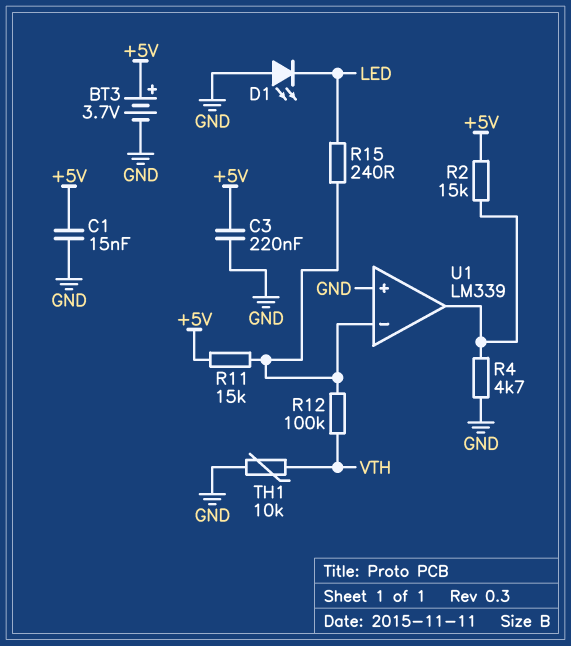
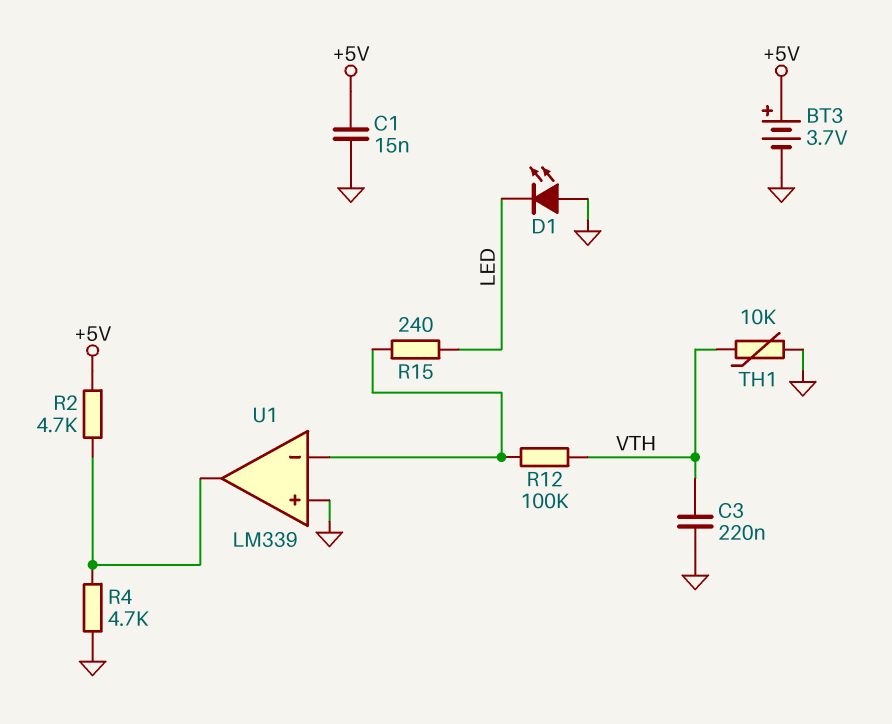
C3: 220nF (+5V, GND) -> 220nF (GND, VTH)
R2: 15k (+5V, U1/out) -> 4.7k (+5V, U1/out)
R11: 15k (+5V, U1/in-) -> none

